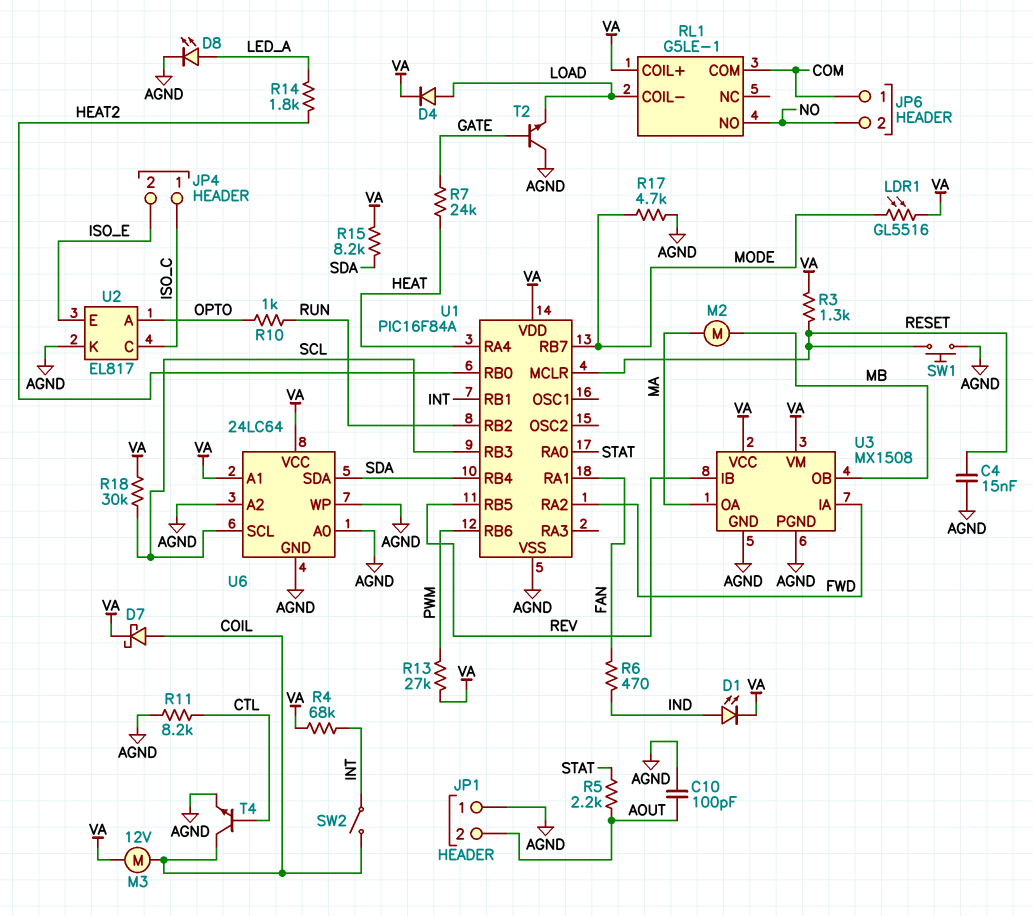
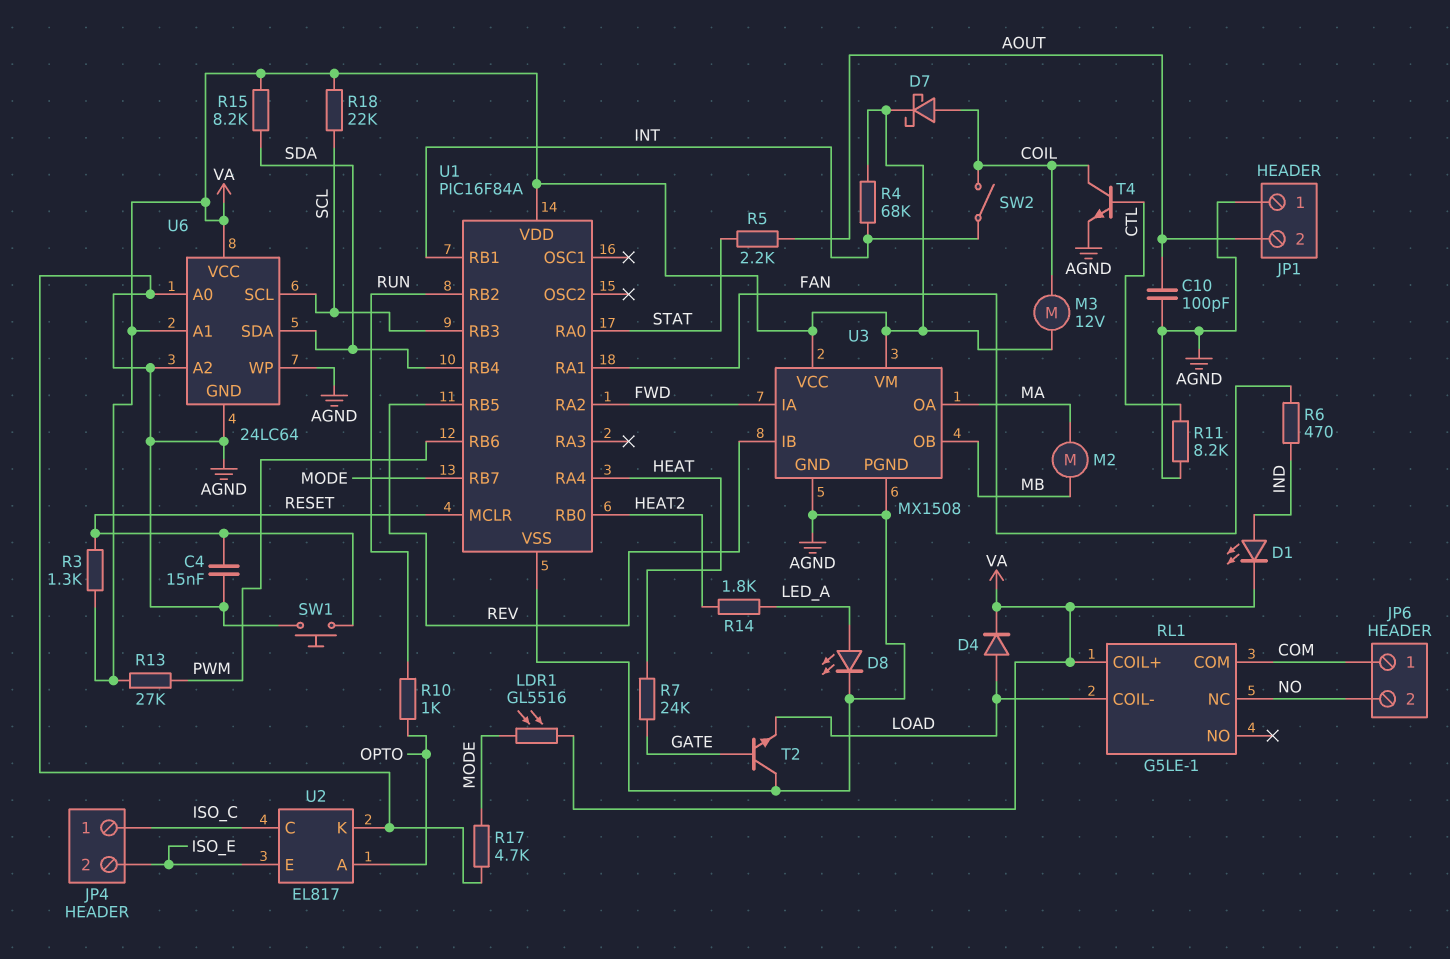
R18: 30k (SCL, VA) -> 22k (SCL, VA)
RL1 pin NC: none -> NO
RL1 pin NO: NO -> none

